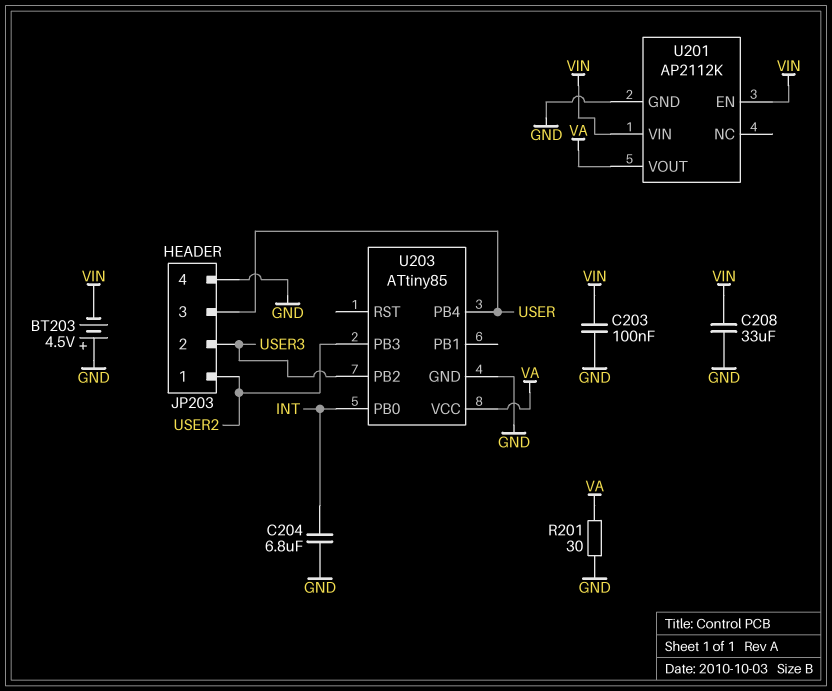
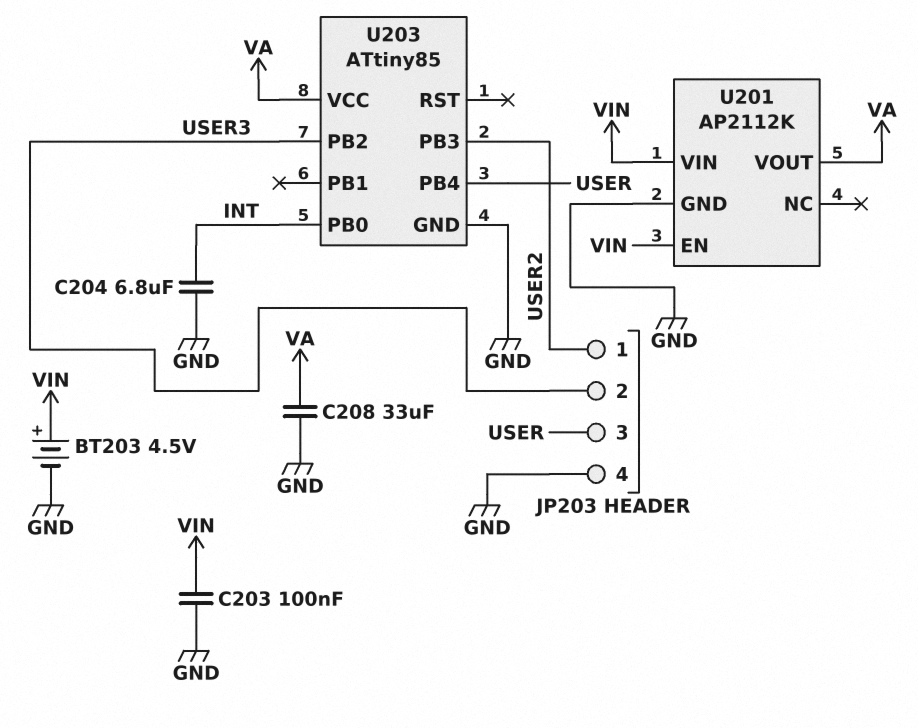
BT203: 4.5V (plus GND, minus VIN) -> 4.5V (plus VIN, minus GND)
C208: 33uF (GND, VIN) -> 33uF (GND, VA)
R201: 30 (GND, VA) -> none

